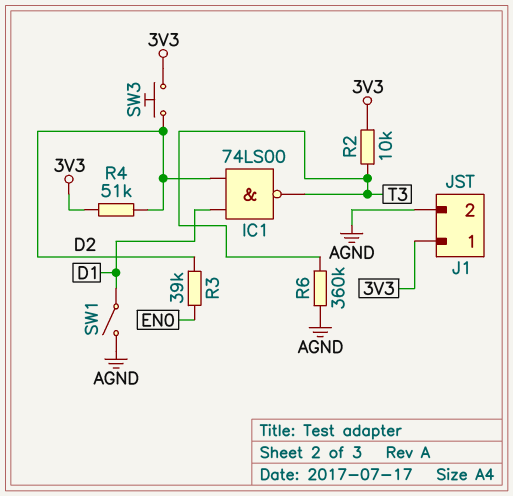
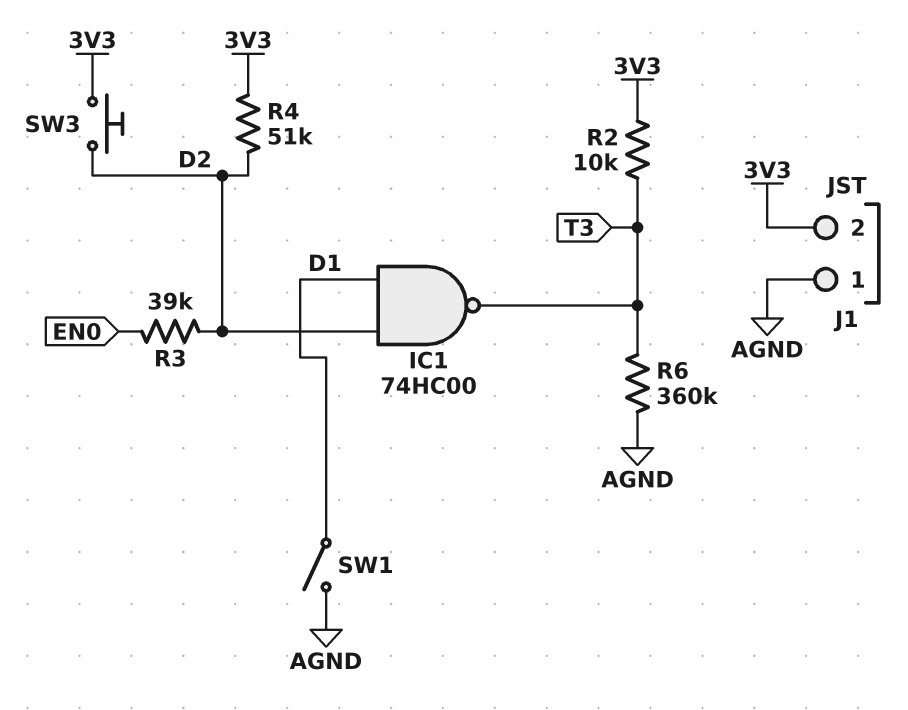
IC1: NAND 74LS00 (in D1, in D2, out T3) -> NAND 74HC00 (in D1, in D2, out T3)
J1 pin 1: 3V3 -> AGND
J1 pin 2: AGND -> 3V3

